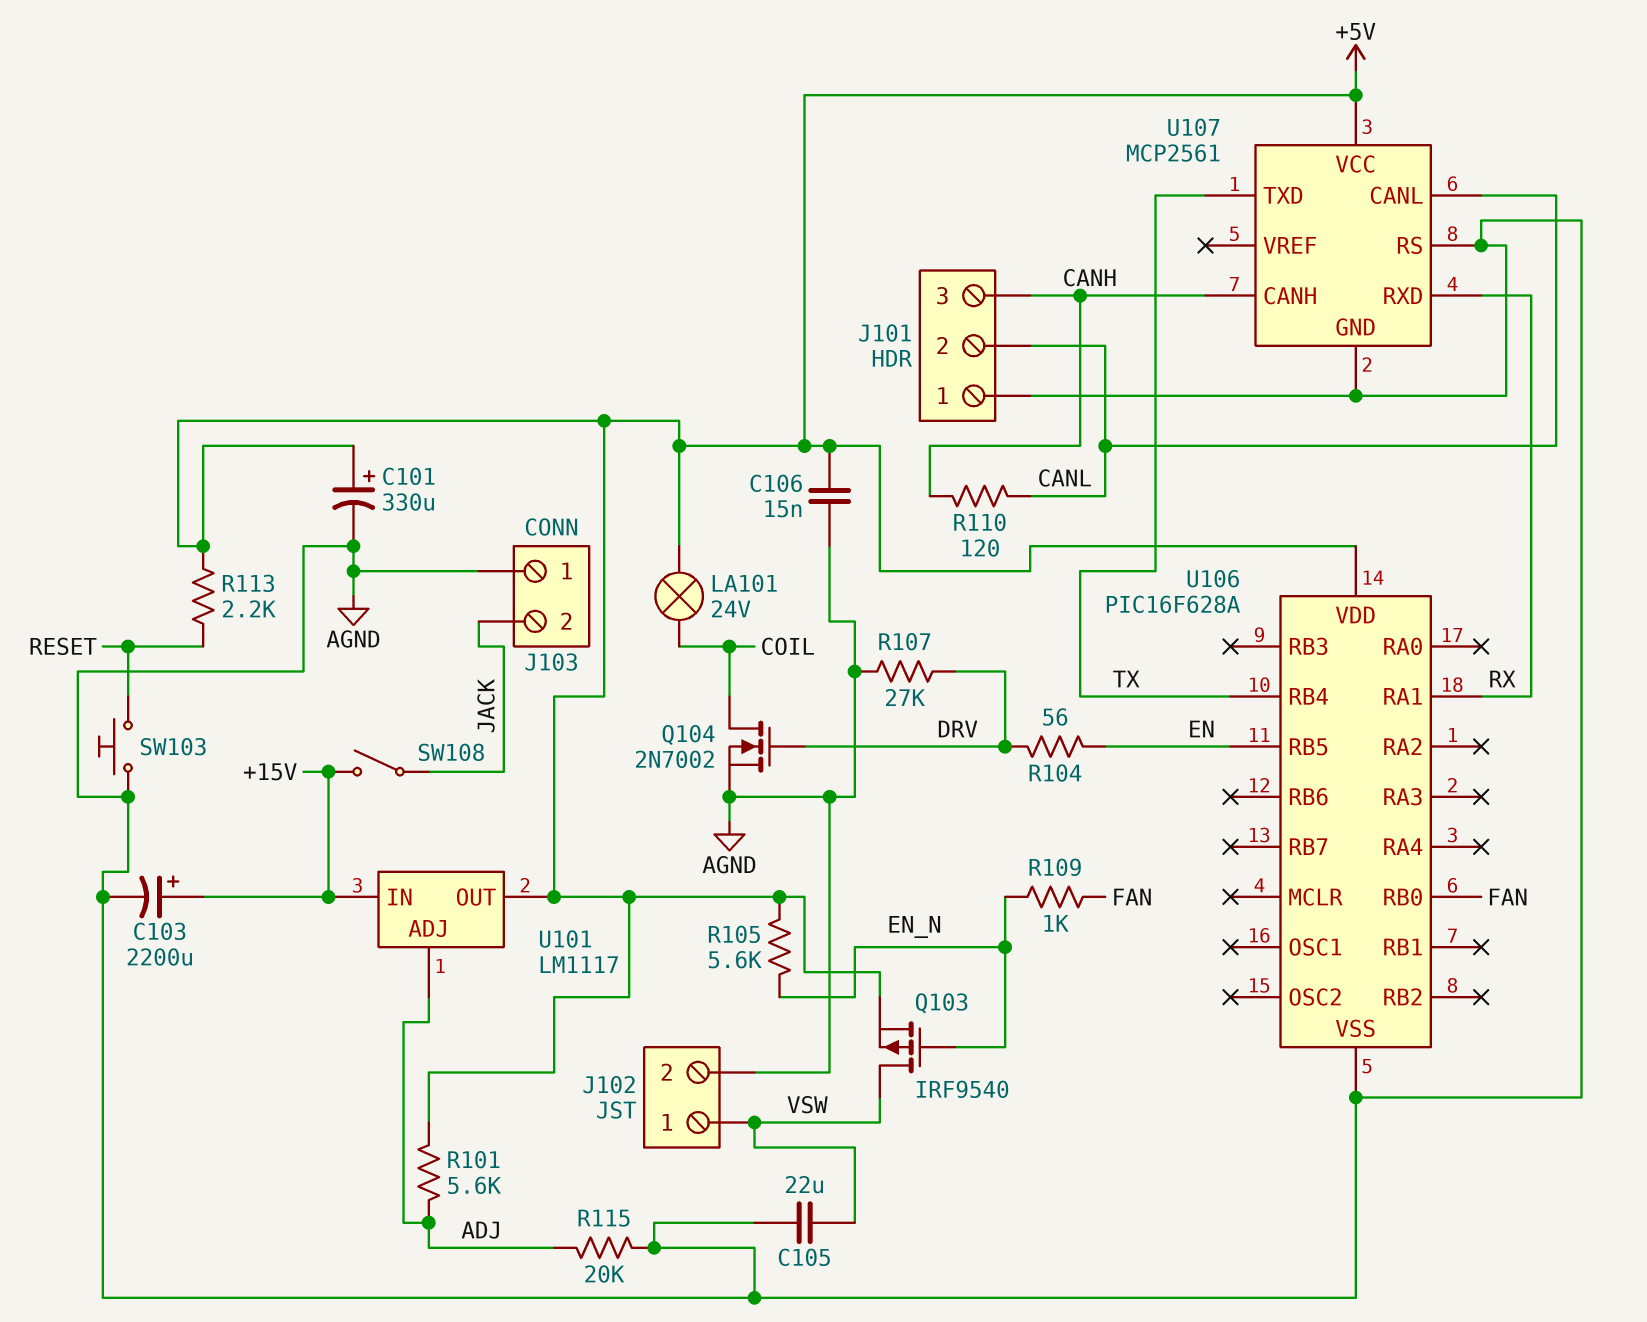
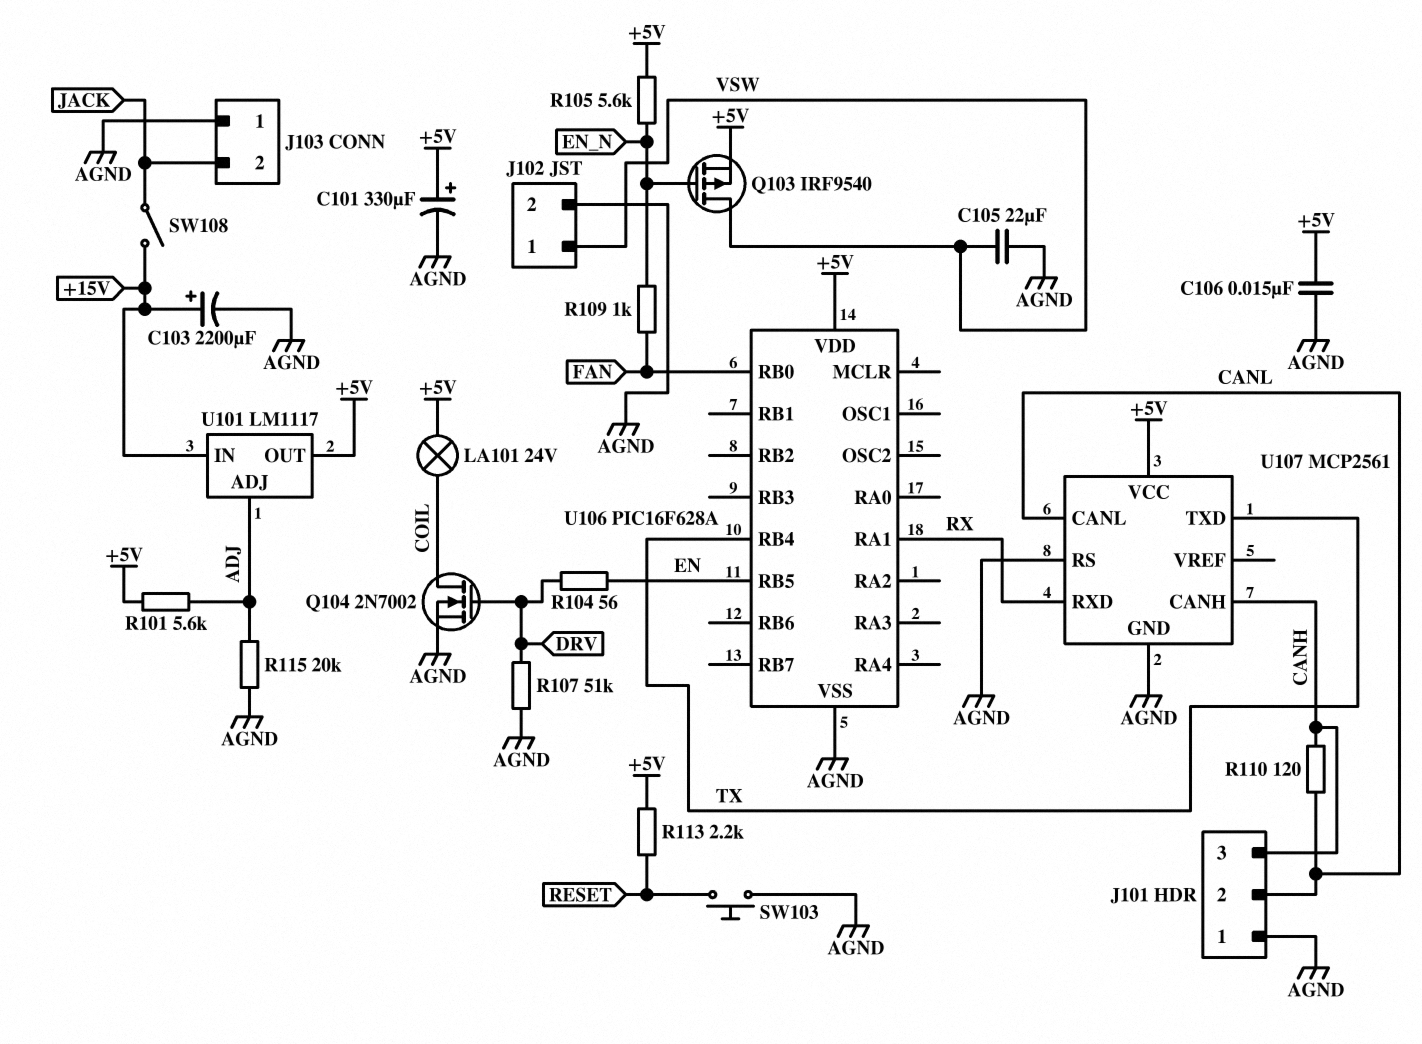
R107: 27k (AGND, DRV) -> 51k (AGND, DRV)

